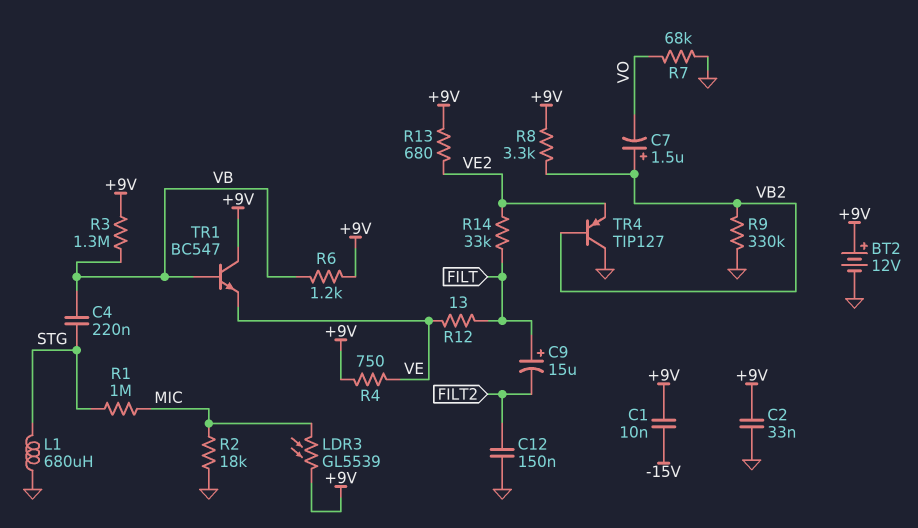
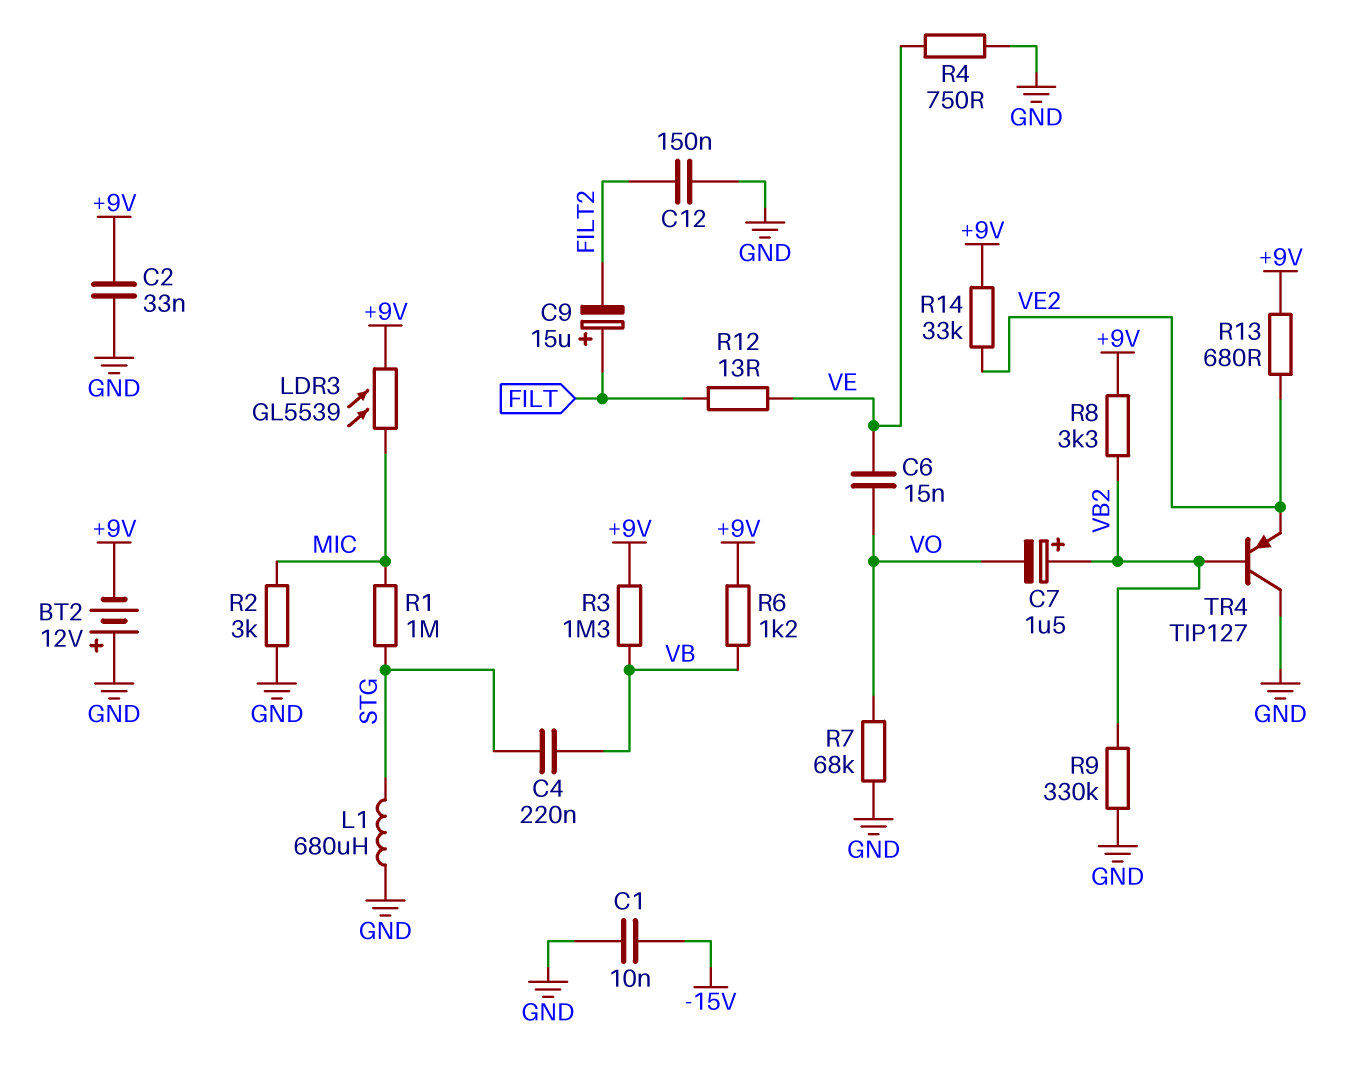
BT2: 12V (plus +9V, minus GND) -> 12V (plus GND, minus +9V)
C1: 10nF (+9V, -15V) -> 10nF (-15V, GND)
C6: none -> 15nF (VE, VO)
R2: 18k (GND, MIC) -> 3k (GND, MIC)
R4: 750 (+9V, VE) -> 750 (GND, VE)
R14: 33k (FILT, VE2) -> 33k (+9V, VE2)
TR1: NPN BC547 (B VB, C +9V, E VE) -> none

